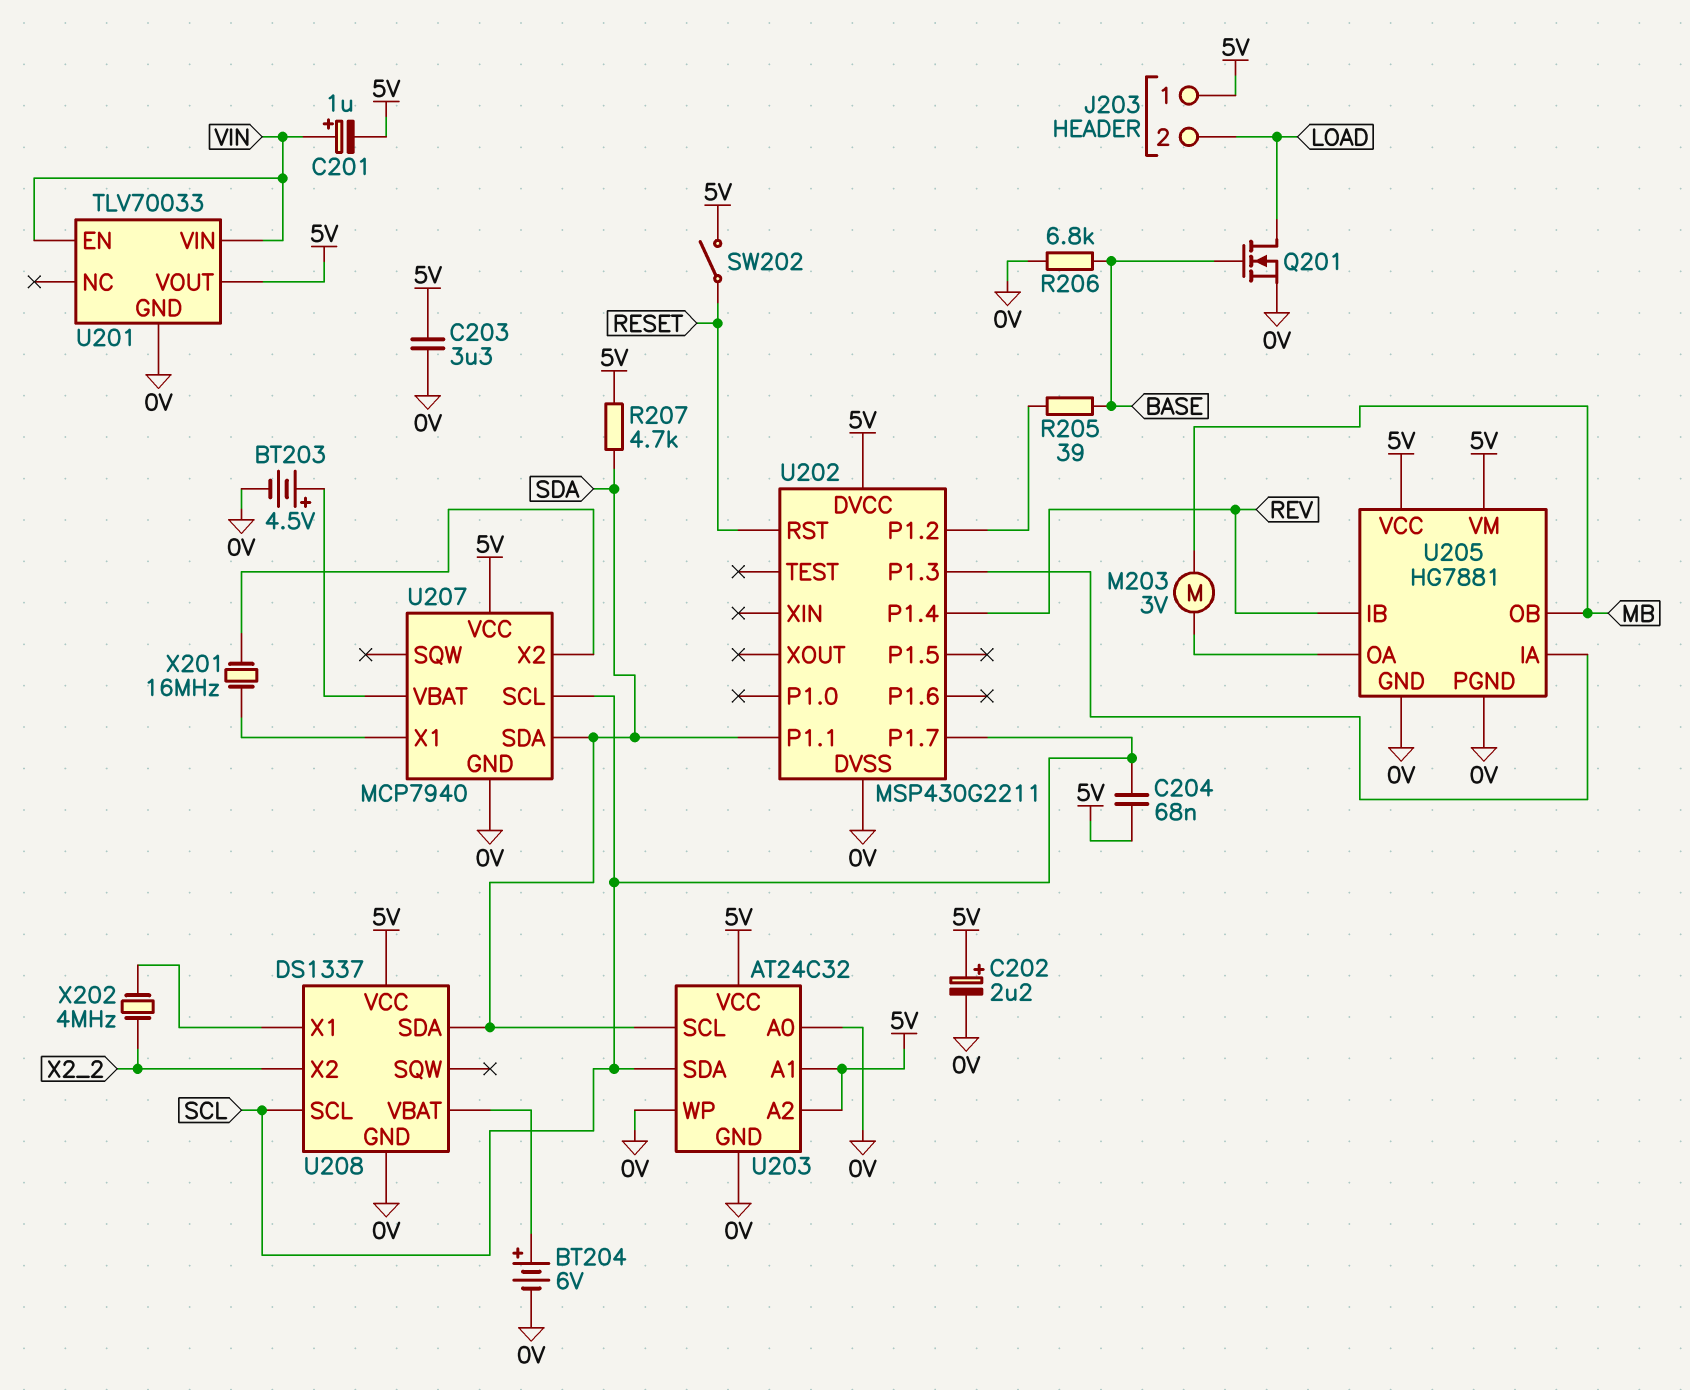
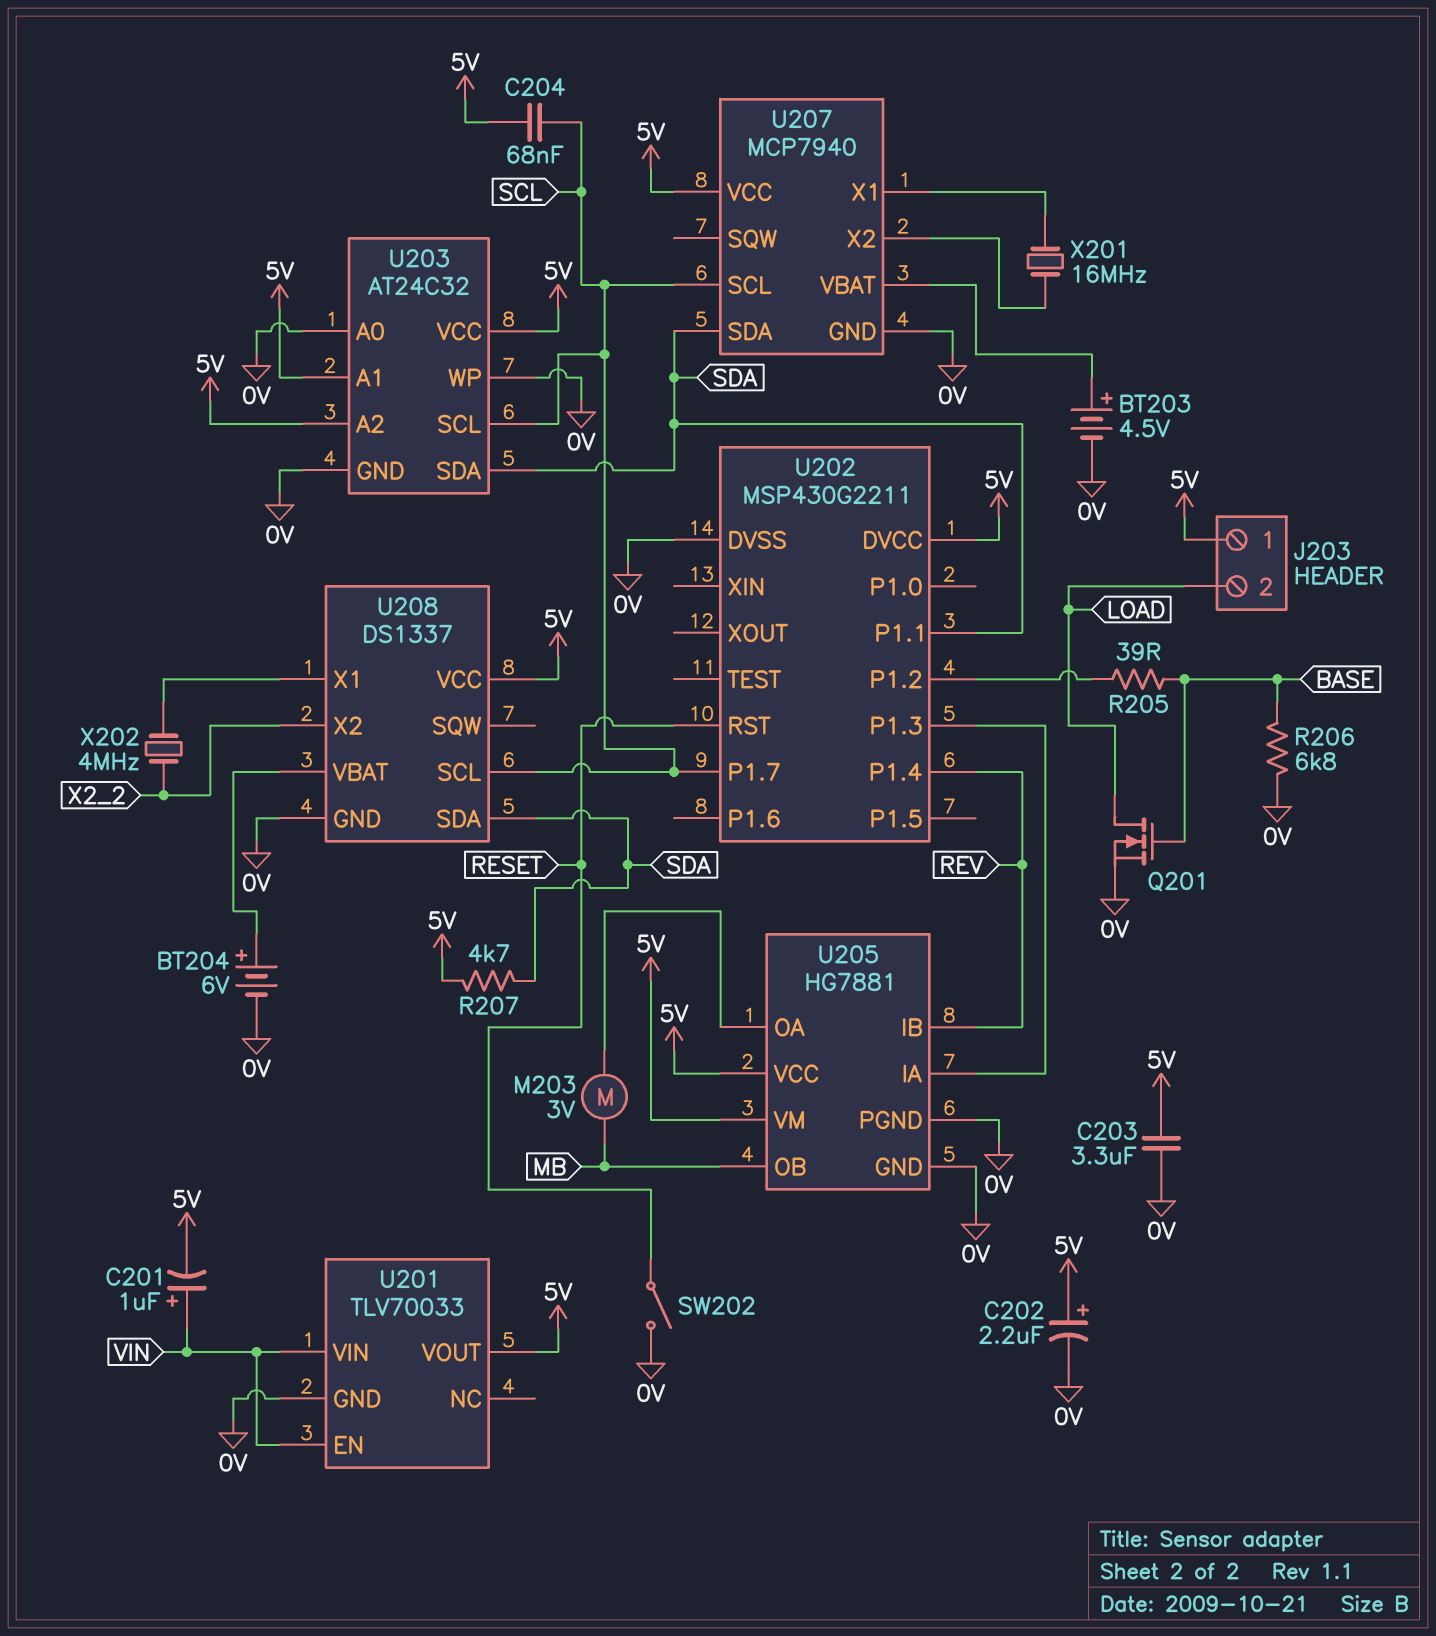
SW202: switch (5V, RESET) -> switch (0V, RESET)
U203 pin SCL: SDA -> SCL
U203 pin SDA: SCL -> SDA

